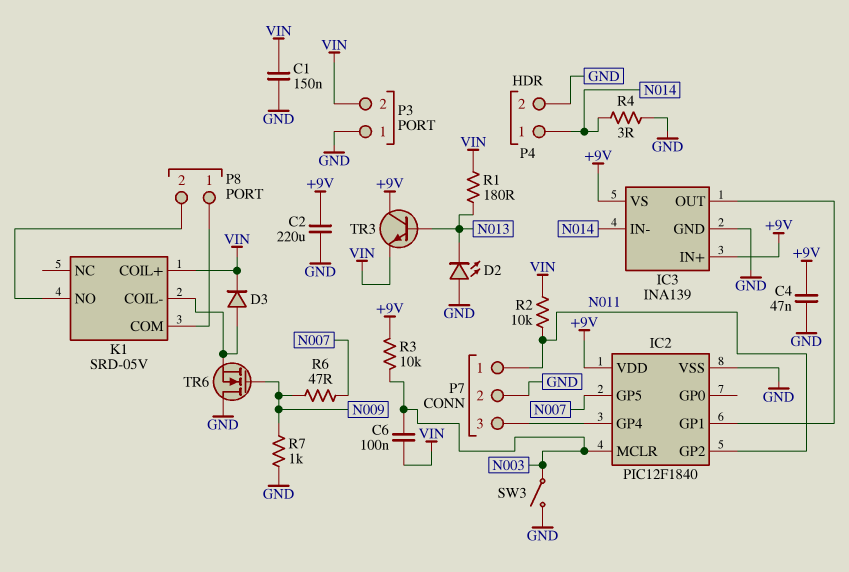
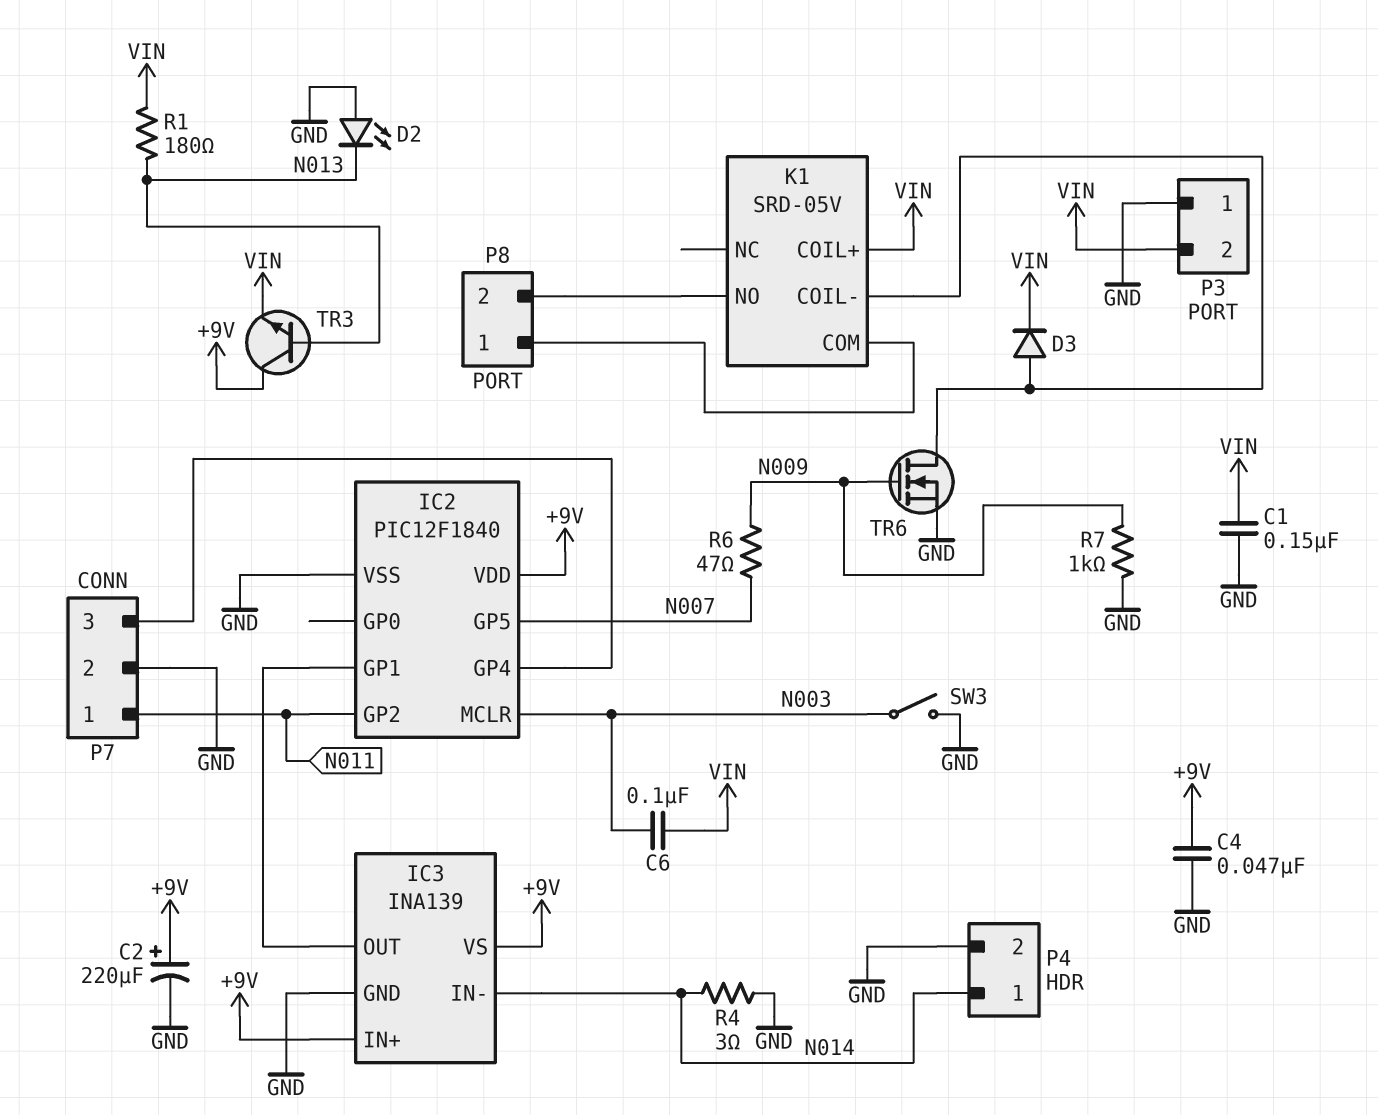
C2: 220uF (+9V, GND) -> 220uF (plus +9V, minus GND)
R2: 10k (N011, VIN) -> none
R3: 10k (+9V, N003) -> none
TR6: NMOS (G N009, D GND, S K1/COIL-) -> NMOS (G N009, D K1/COIL-, S GND)

